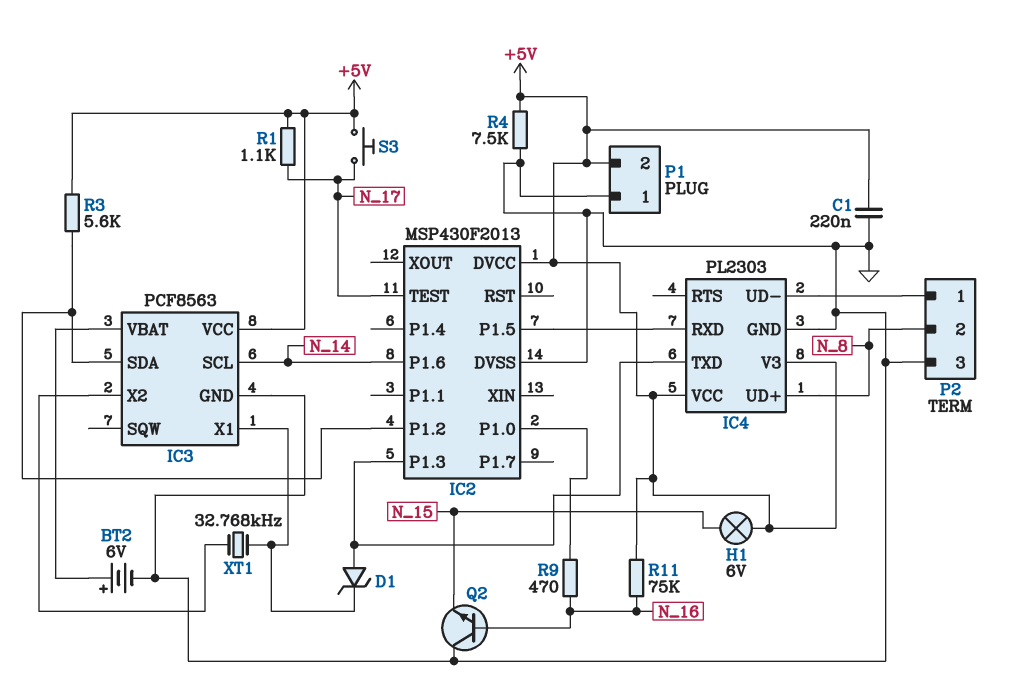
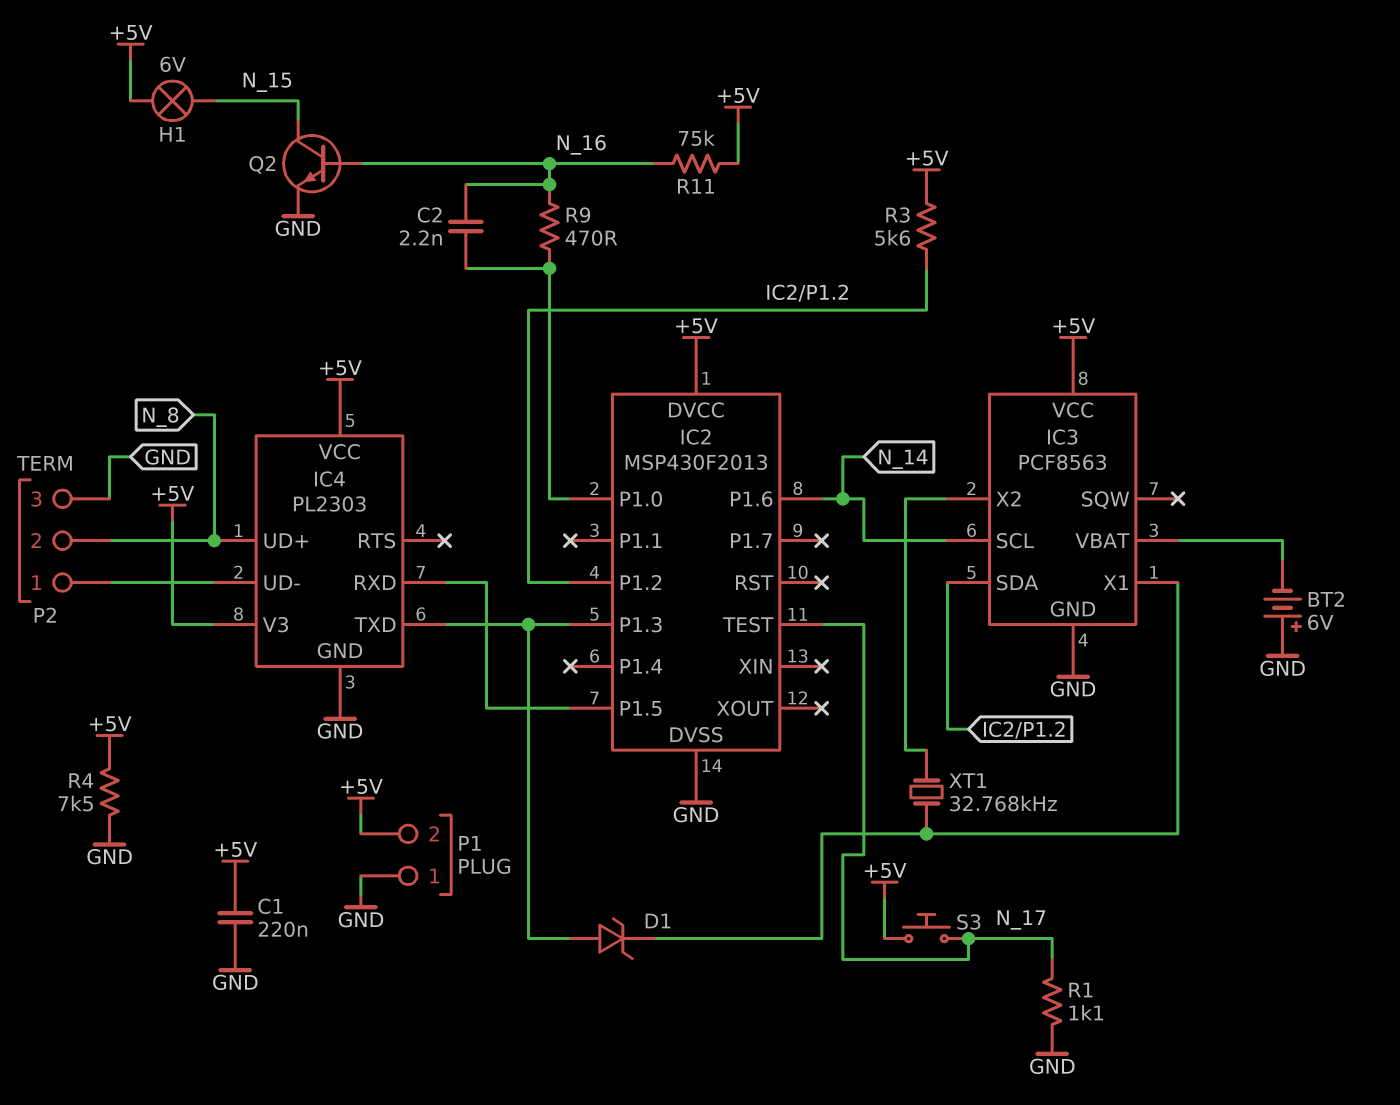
BT2: 6V (plus IC3/VBAT, minus GND) -> 6V (plus GND, minus IC3/VBAT)
C2: none -> 2.2nF (IC2/P1.0, N_16)
Q2: NPN (B N_16, C GND, E N_15) -> NPN (B N_16, C N_15, E GND)
R1: 1.1k (+5V, N_17) -> 1.1k (GND, N_17)

